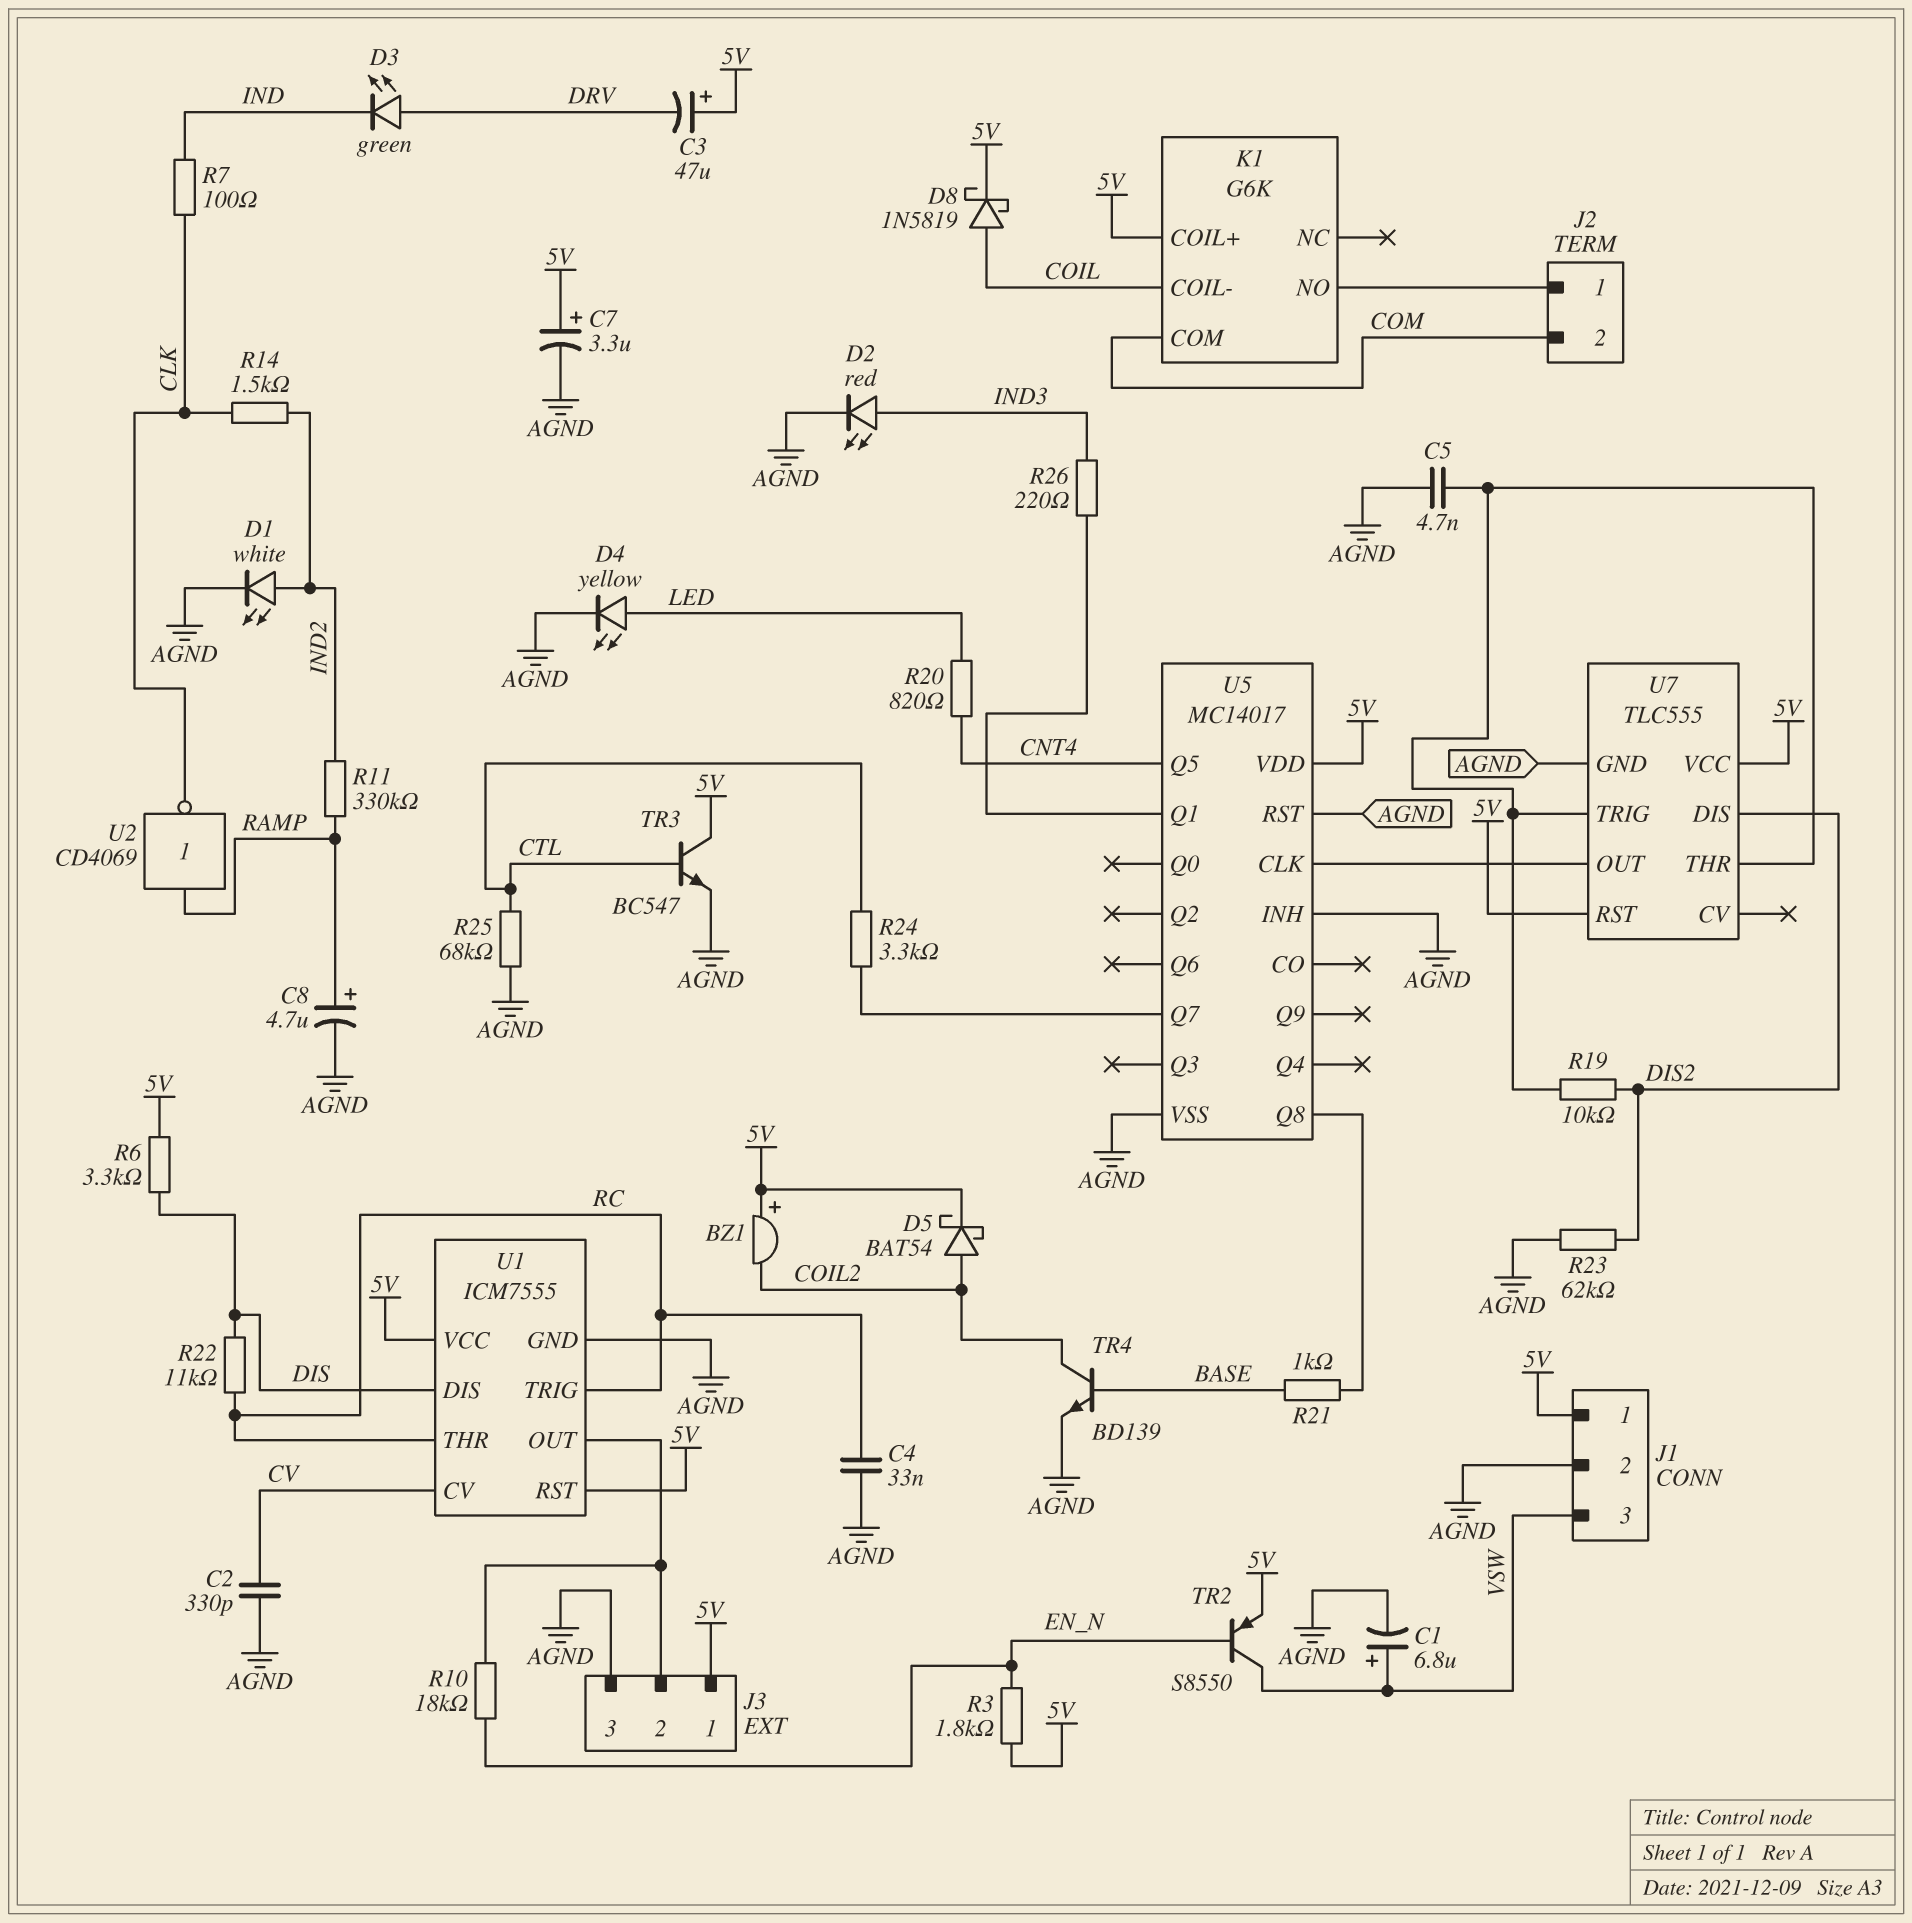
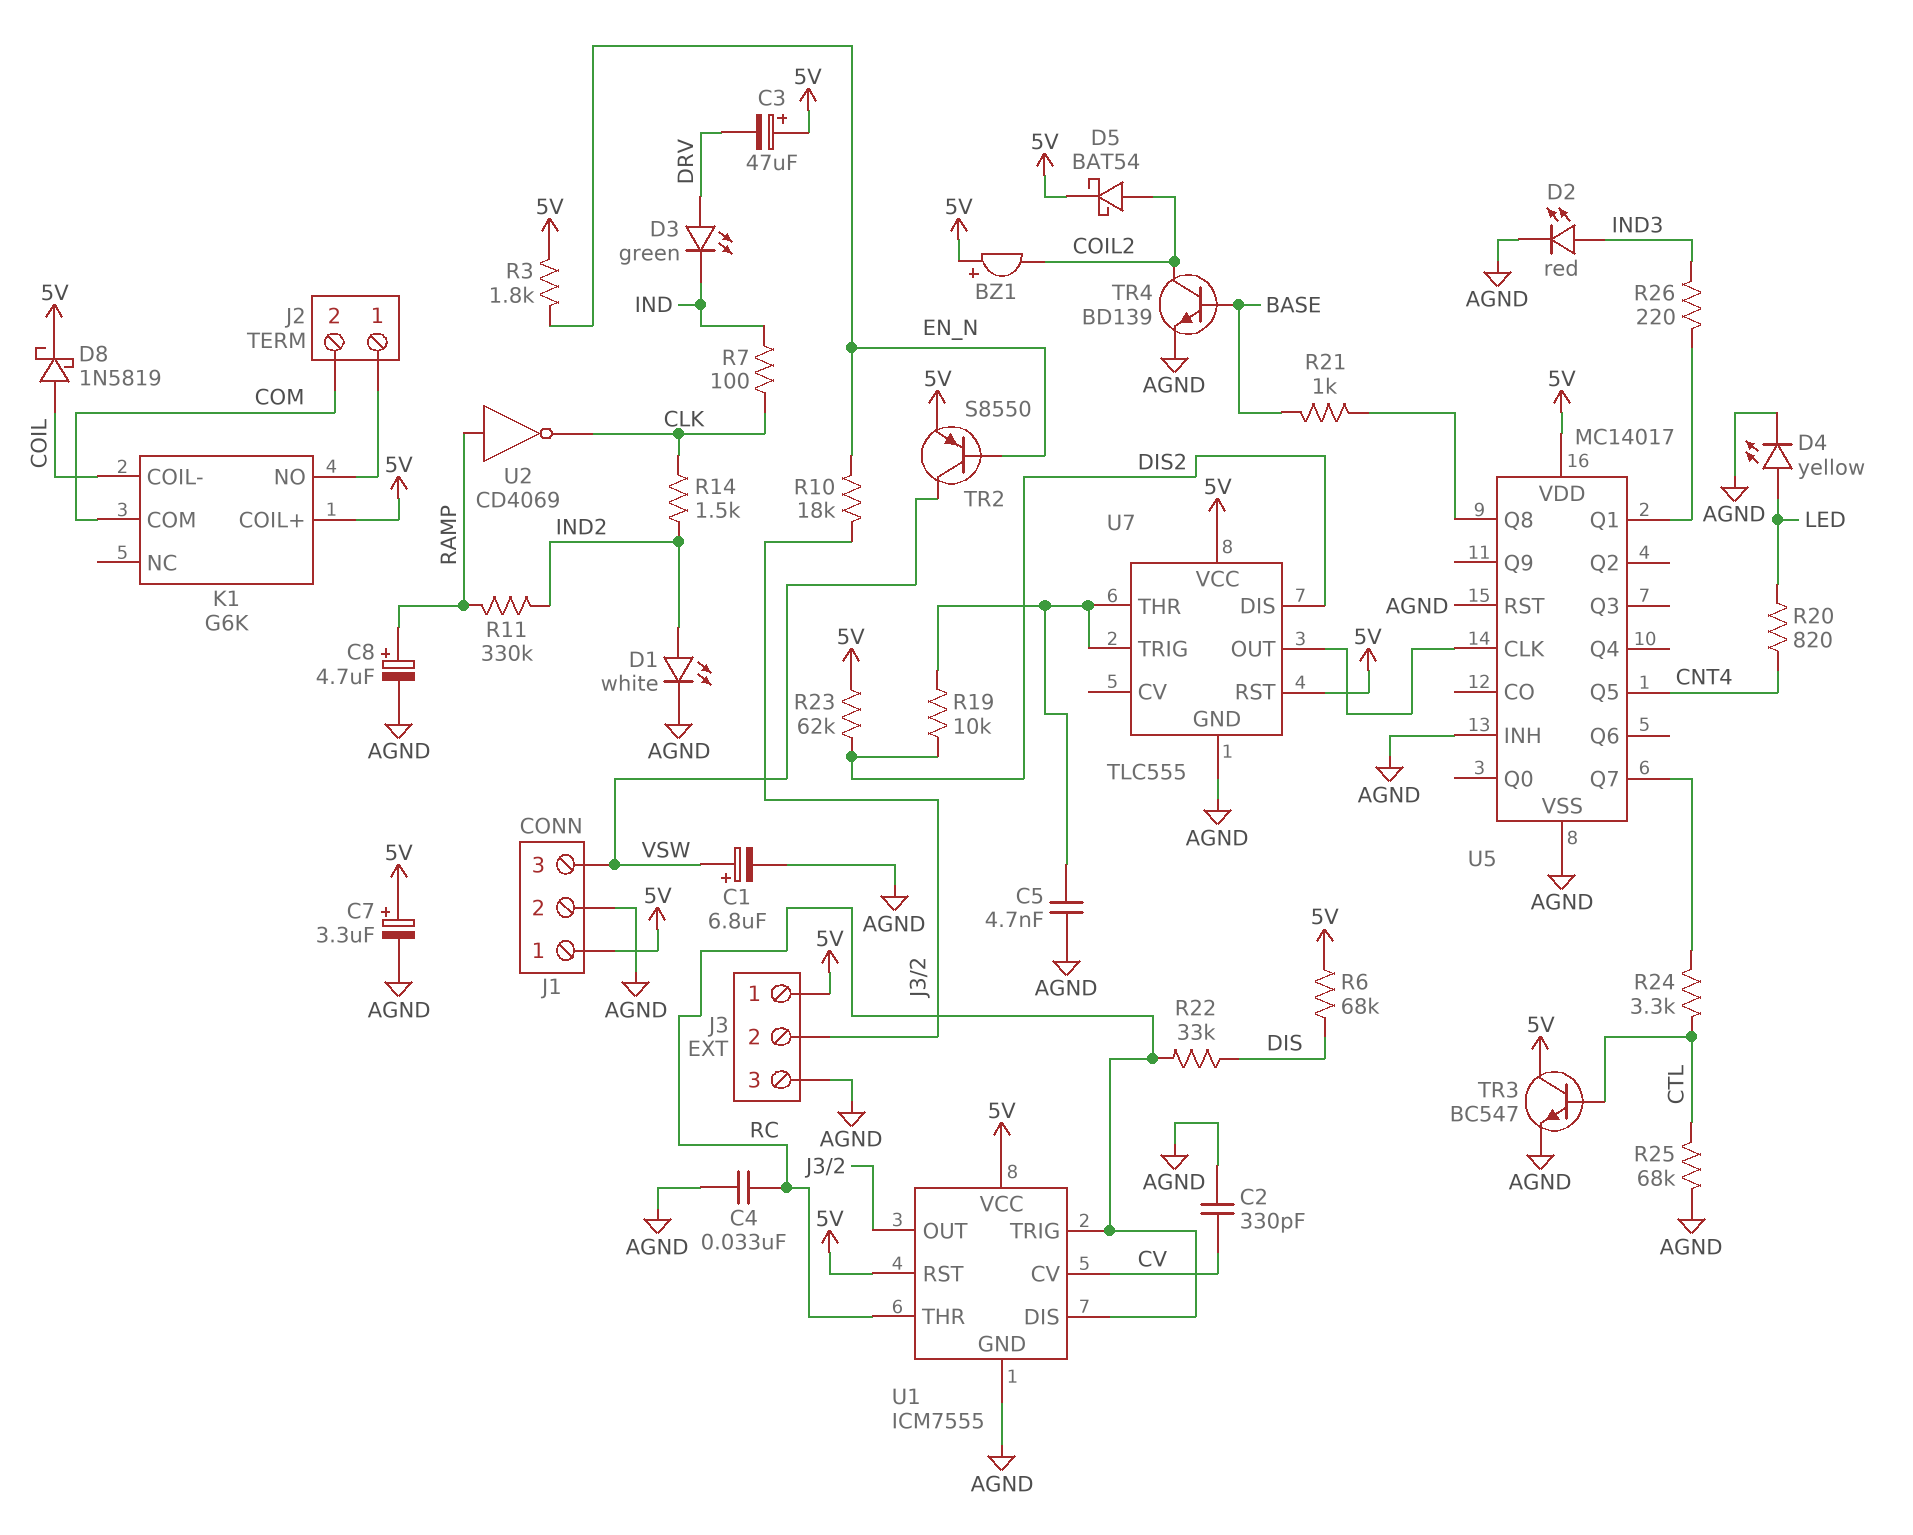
R6: 3.3k (5V, DIS) -> 68k (5V, DIS)
R22: 11k (DIS, RC) -> 33k (DIS, RC)
R23: 62k (AGND, DIS2) -> 62k (5V, DIS2)
U1 pin DIS: DIS -> RC

